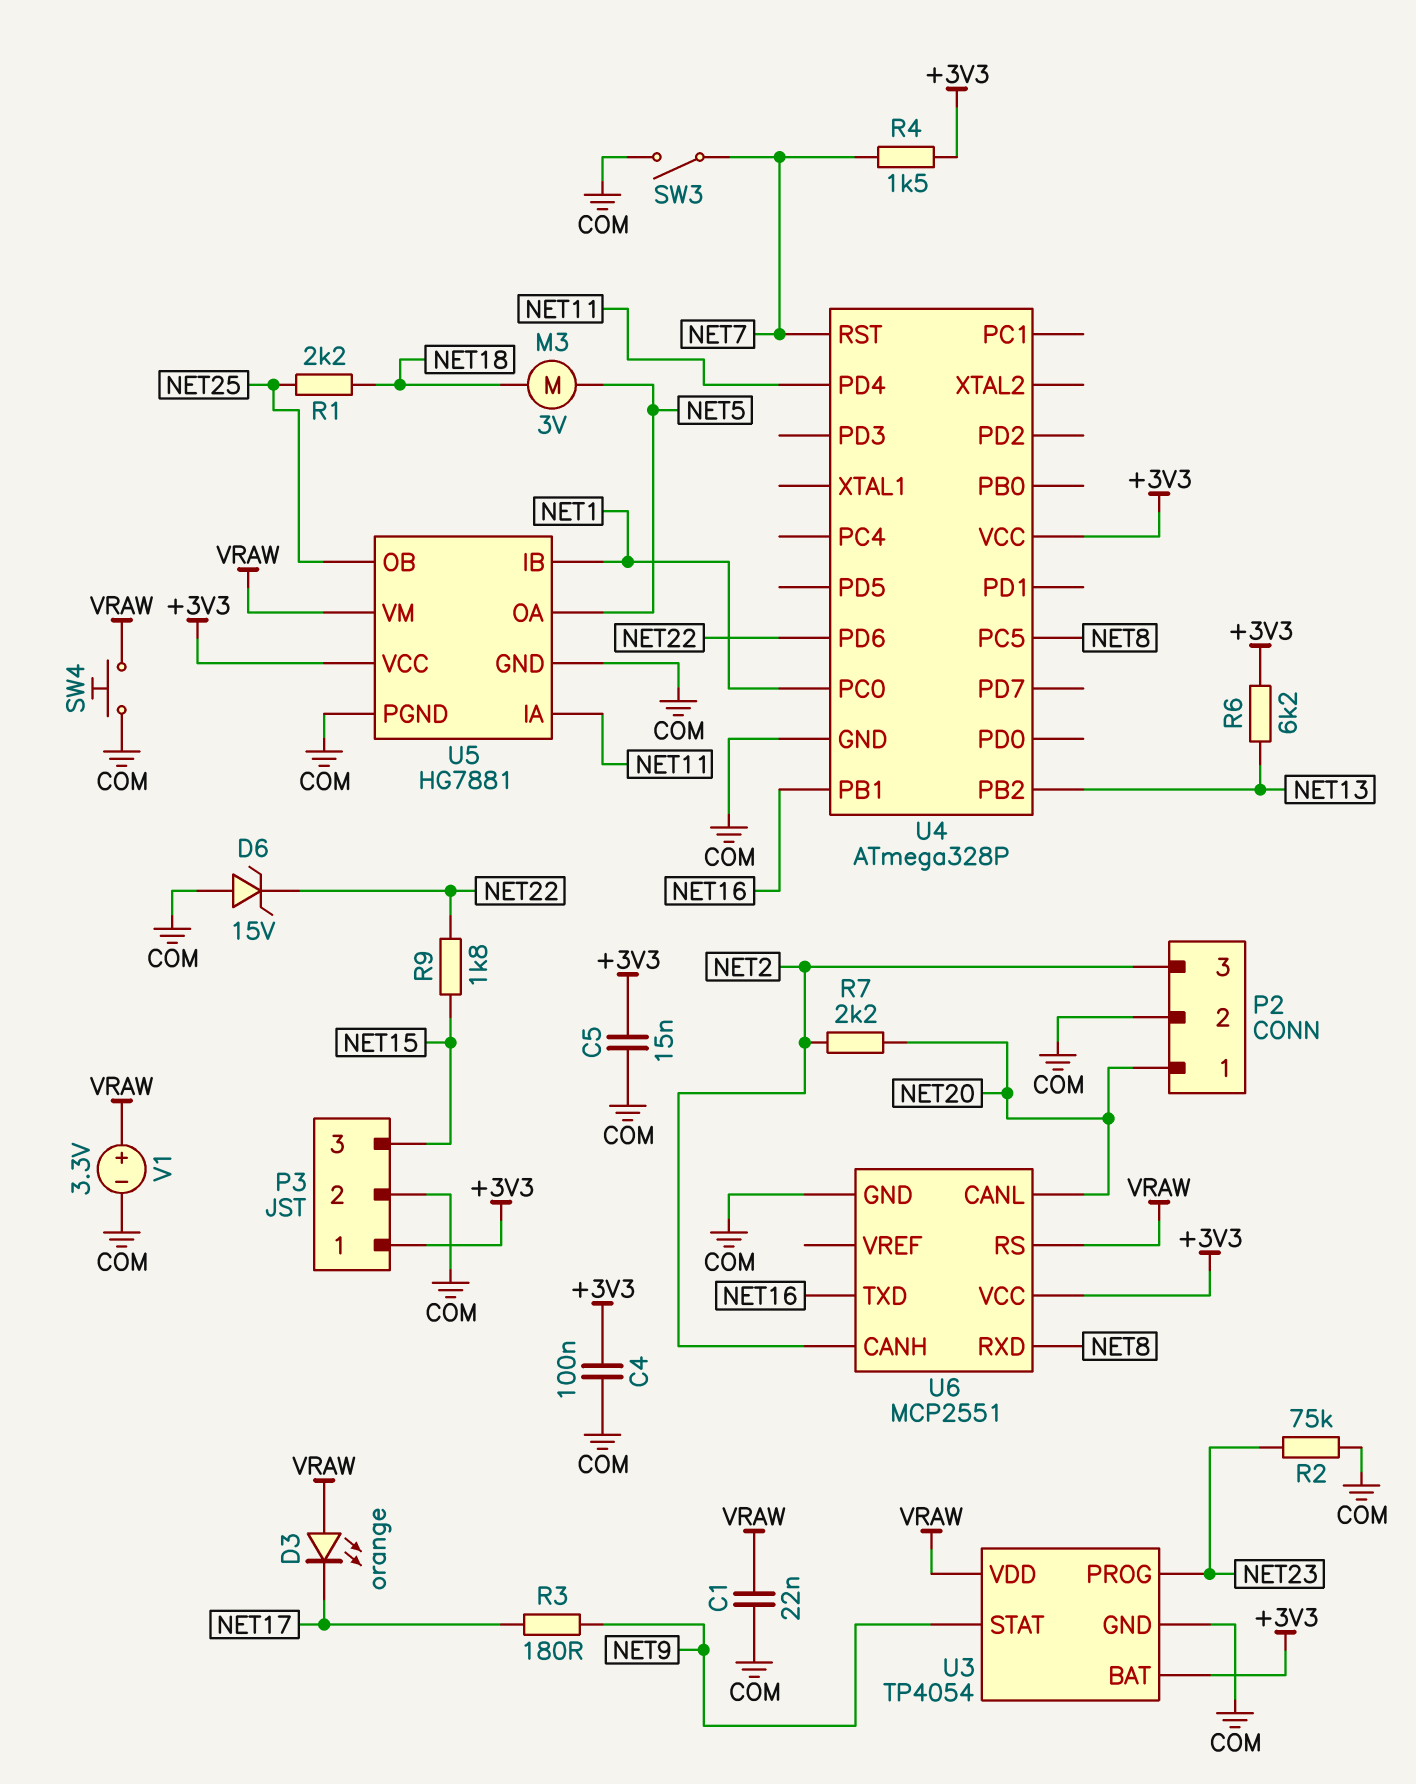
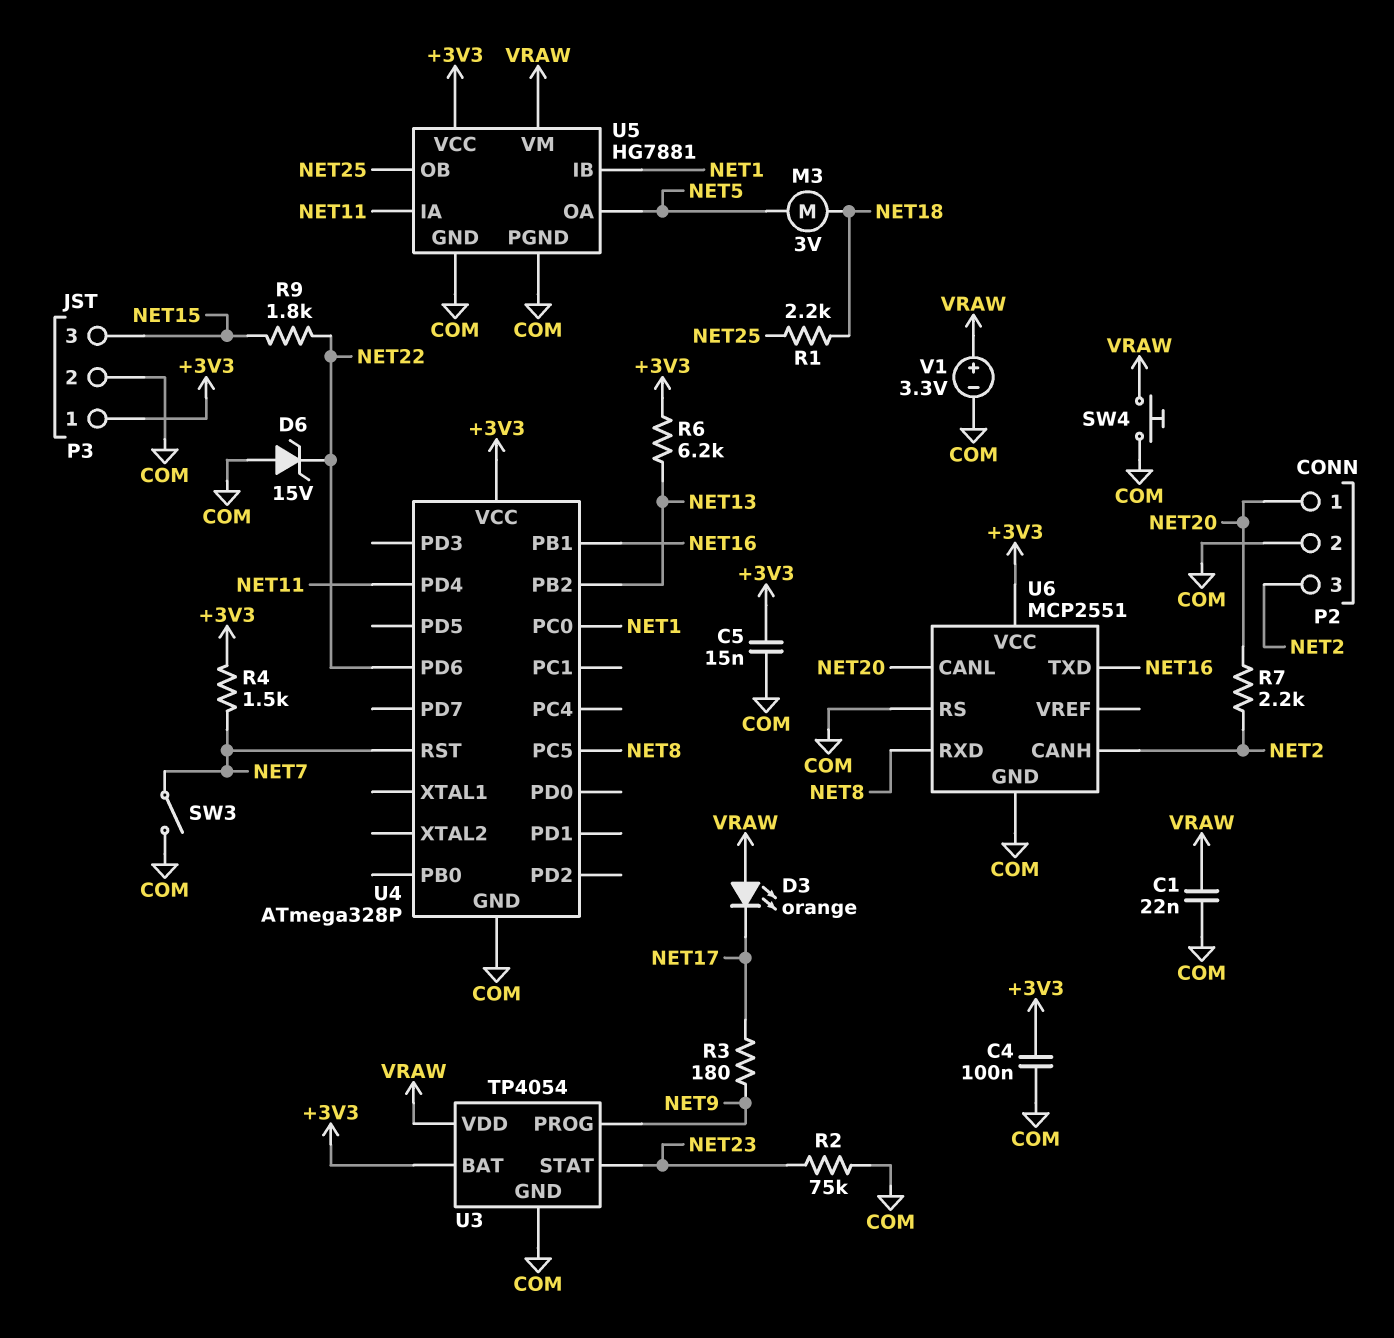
U3 pin PROG: NET23 -> NET9
U3 pin STAT: NET9 -> NET23
U6 pin RS: VRAW -> COM

